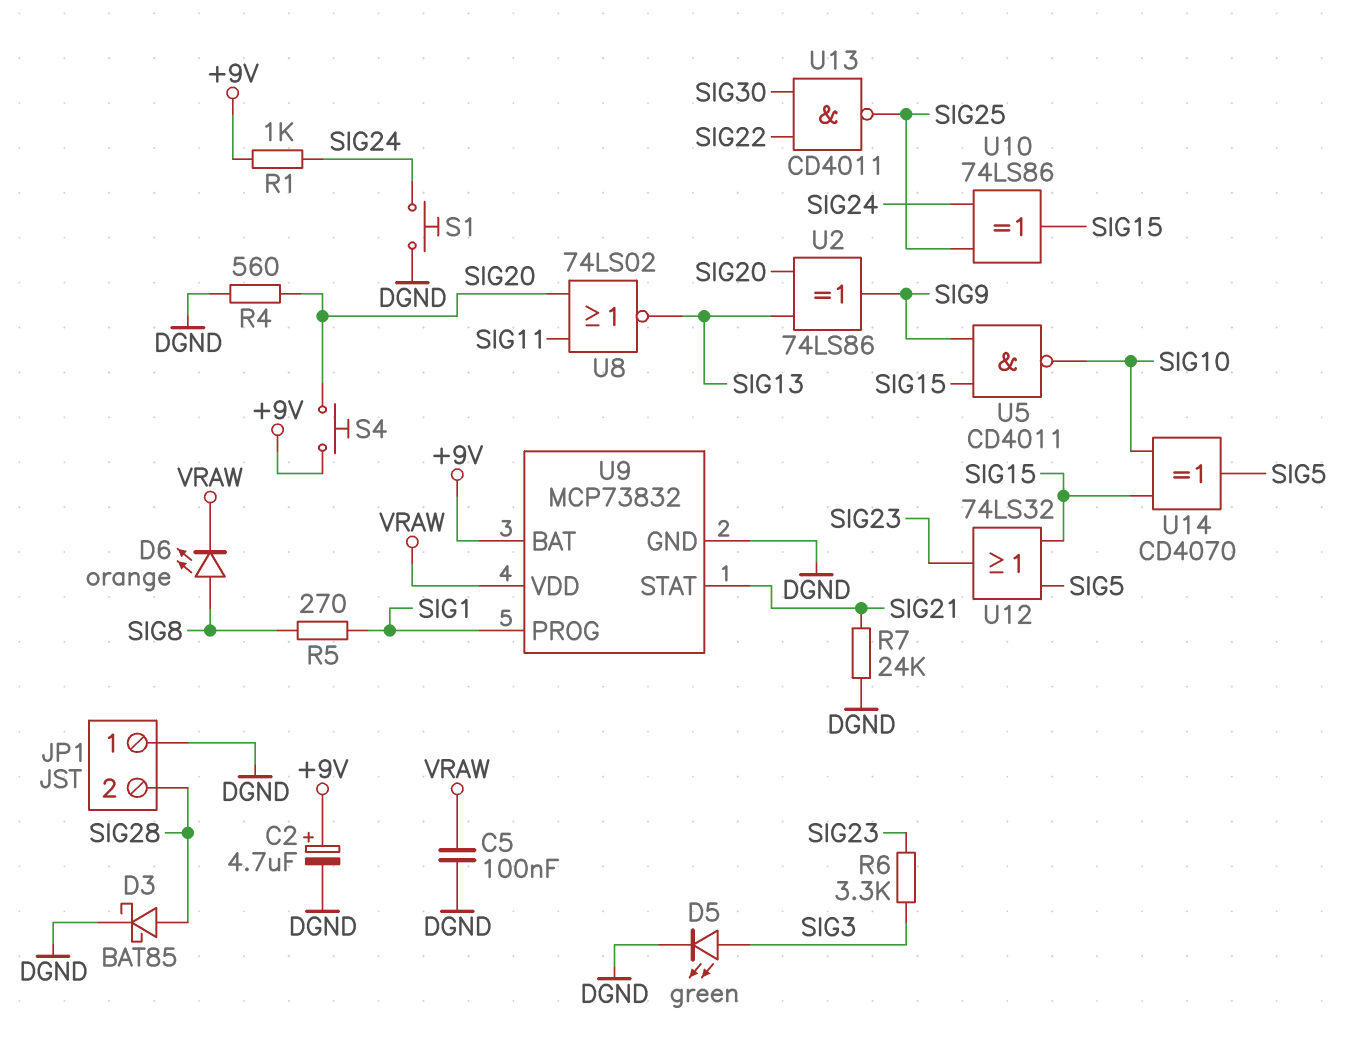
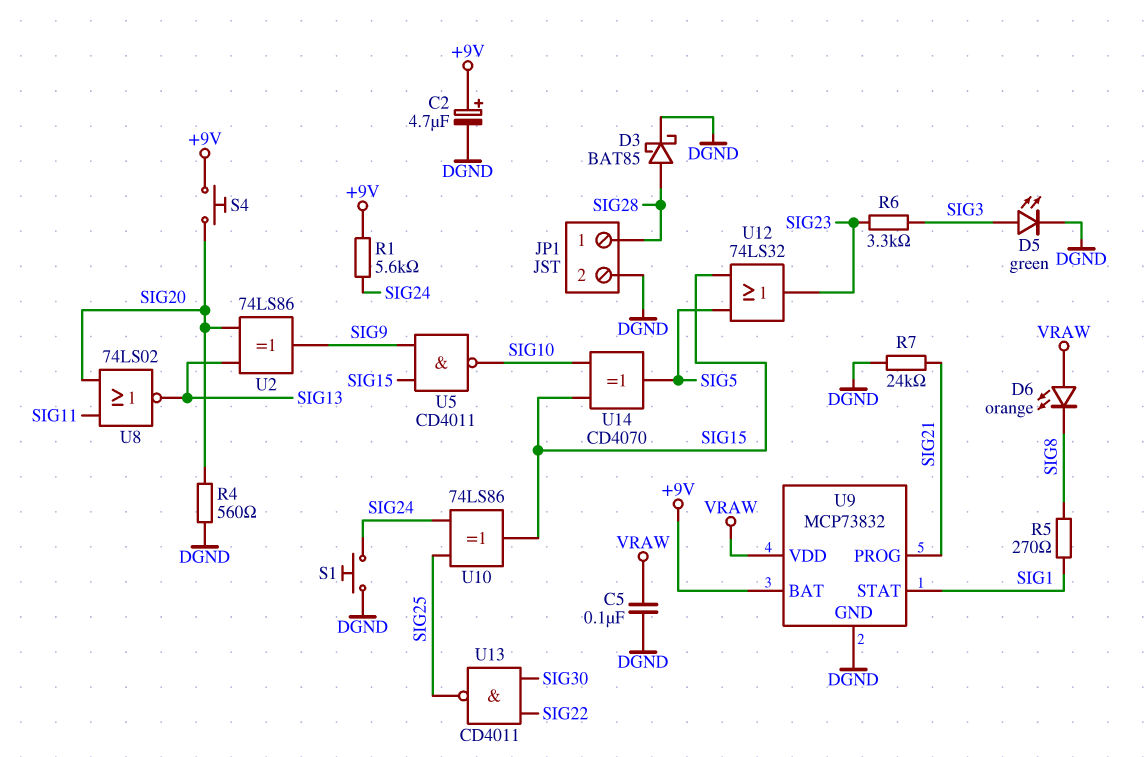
D6: LED orange (A SIG8, K VRAW) -> LED orange (A VRAW, K SIG8)
JP1 pin 1: DGND -> SIG28
JP1 pin 2: SIG28 -> DGND
R1: 1k (+9V, SIG24) -> 5.6k (+9V, SIG24)
U9 pin PROG: SIG1 -> SIG21
U9 pin STAT: SIG21 -> SIG1

